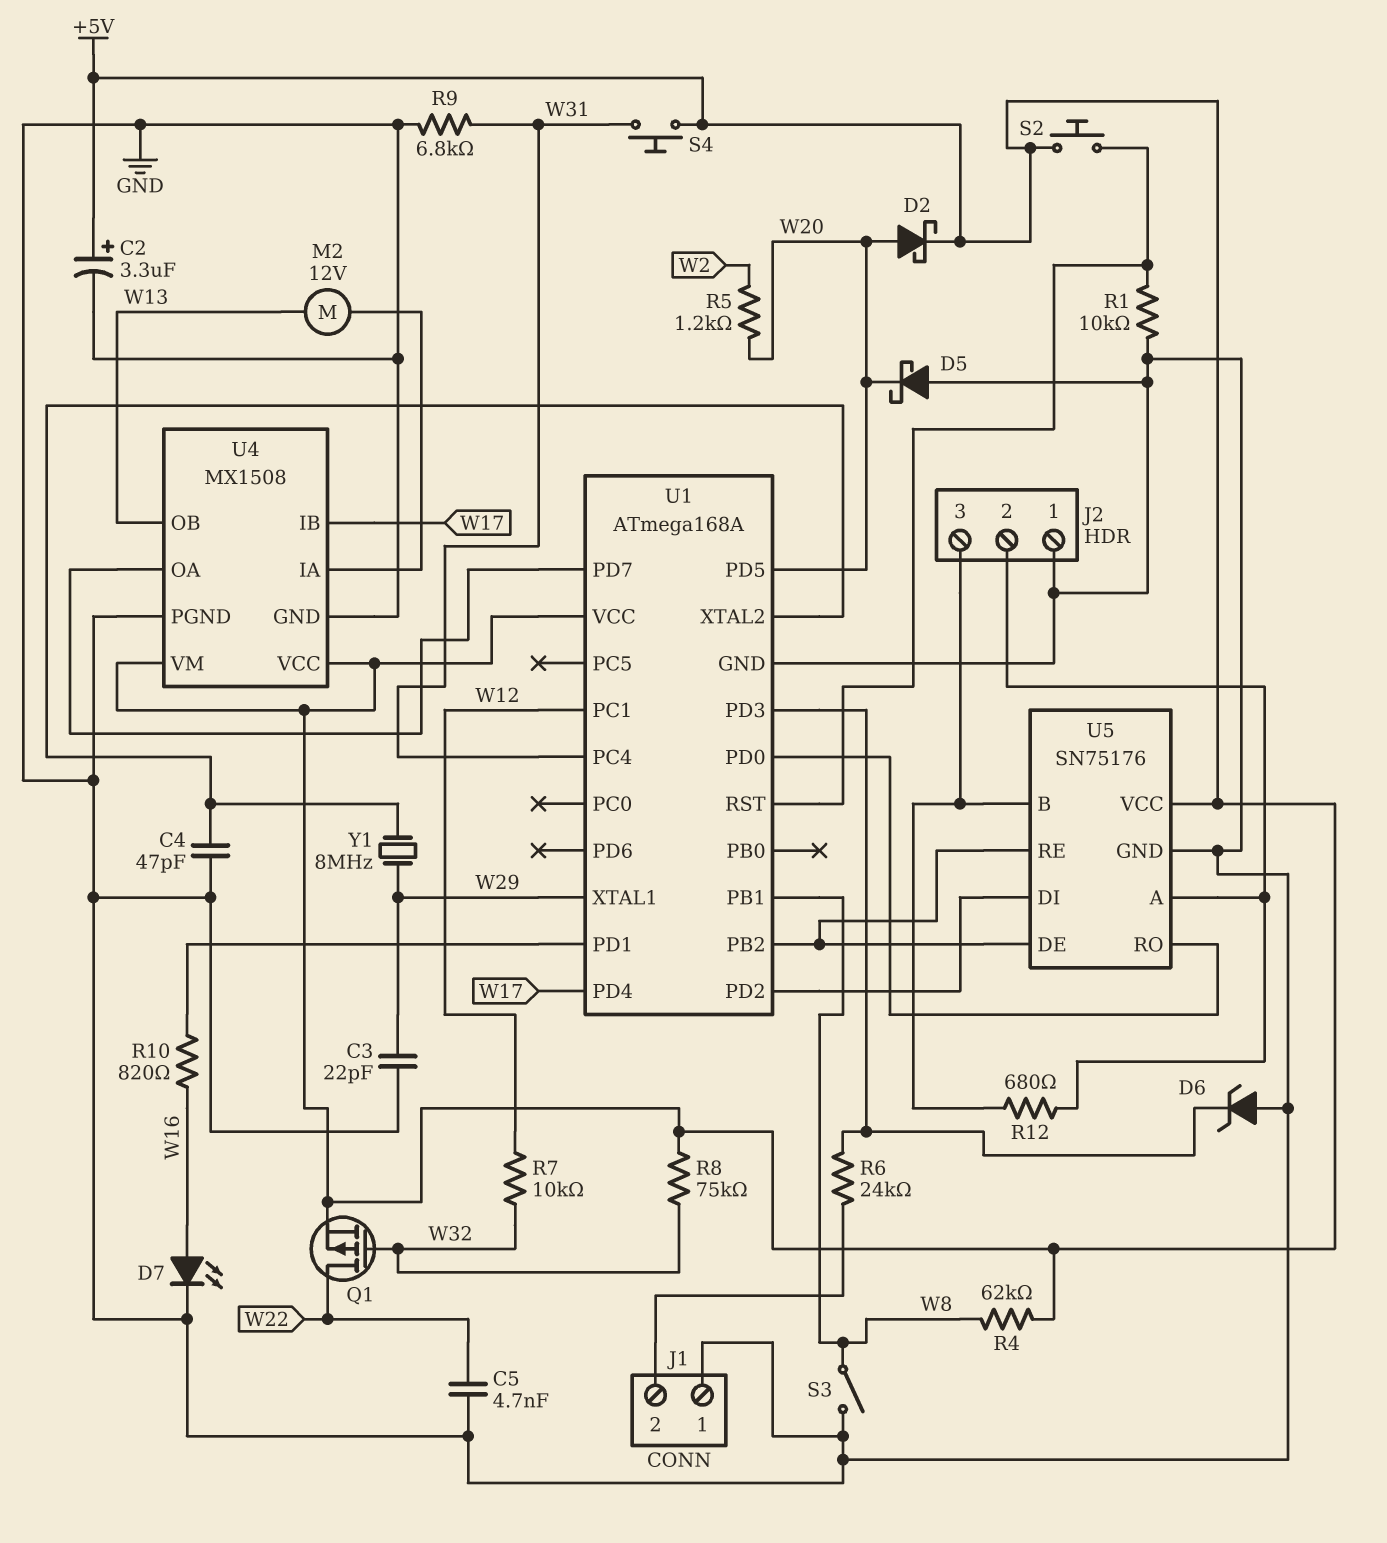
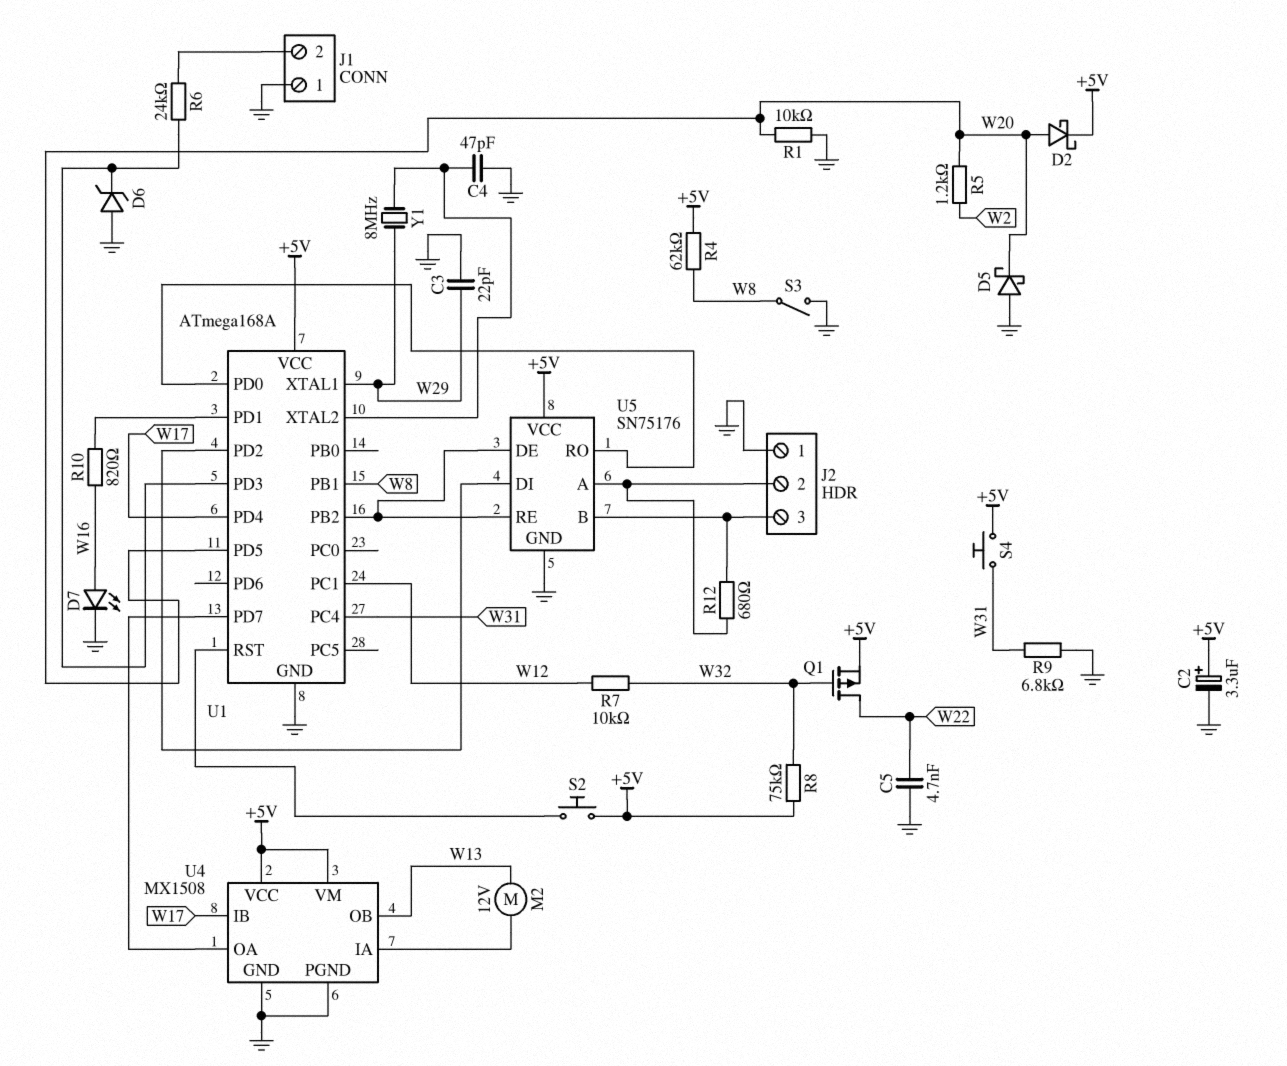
R1: 10k (GND, U1/RST) -> 10k (GND, W20)

